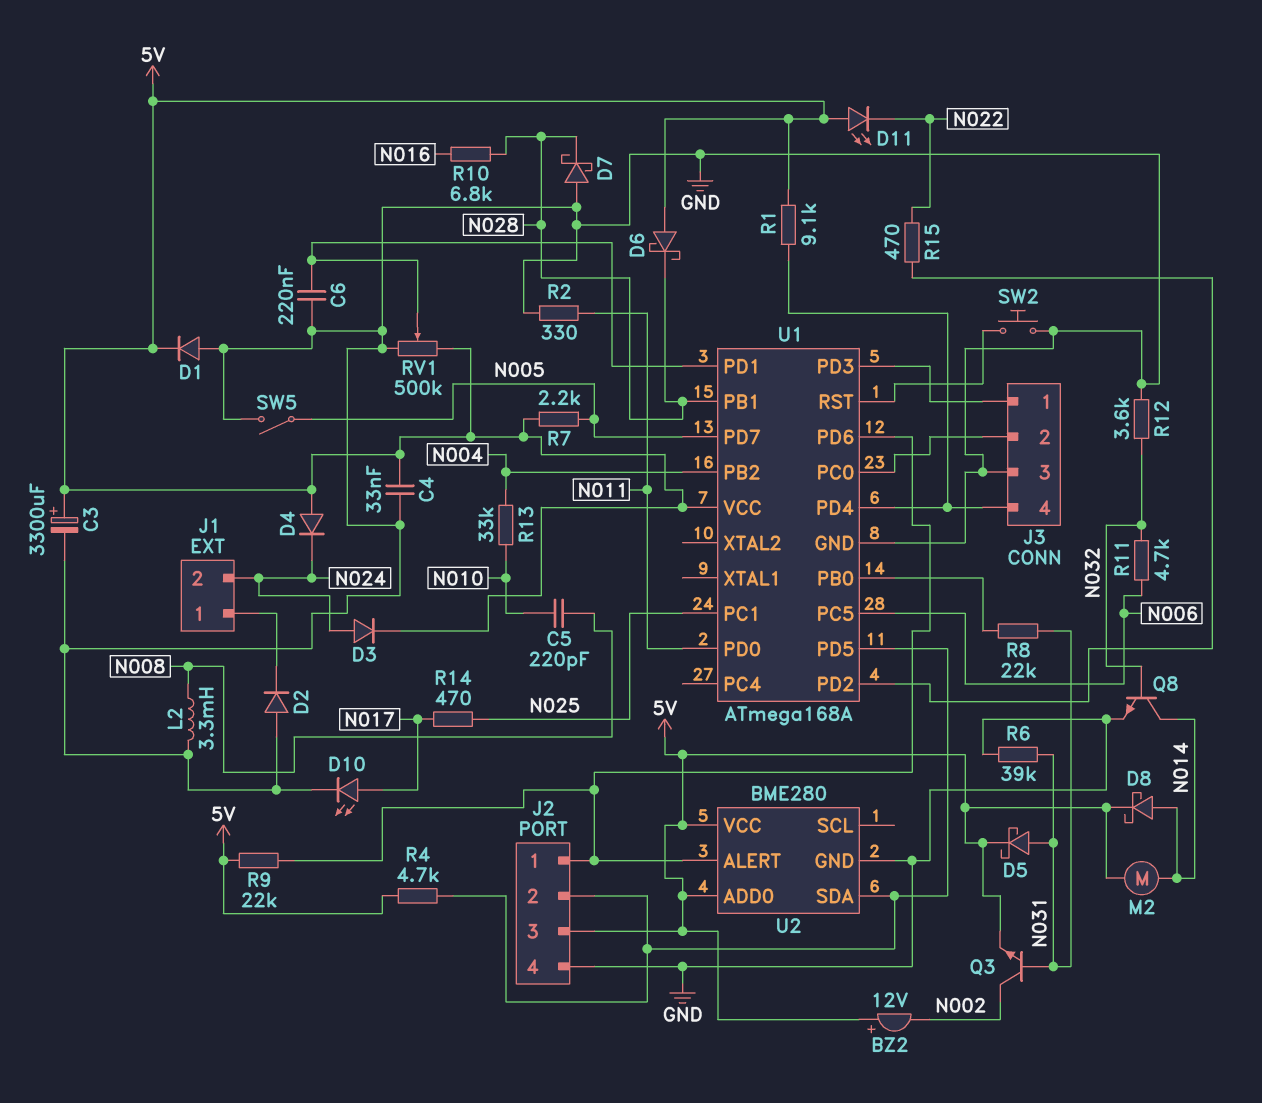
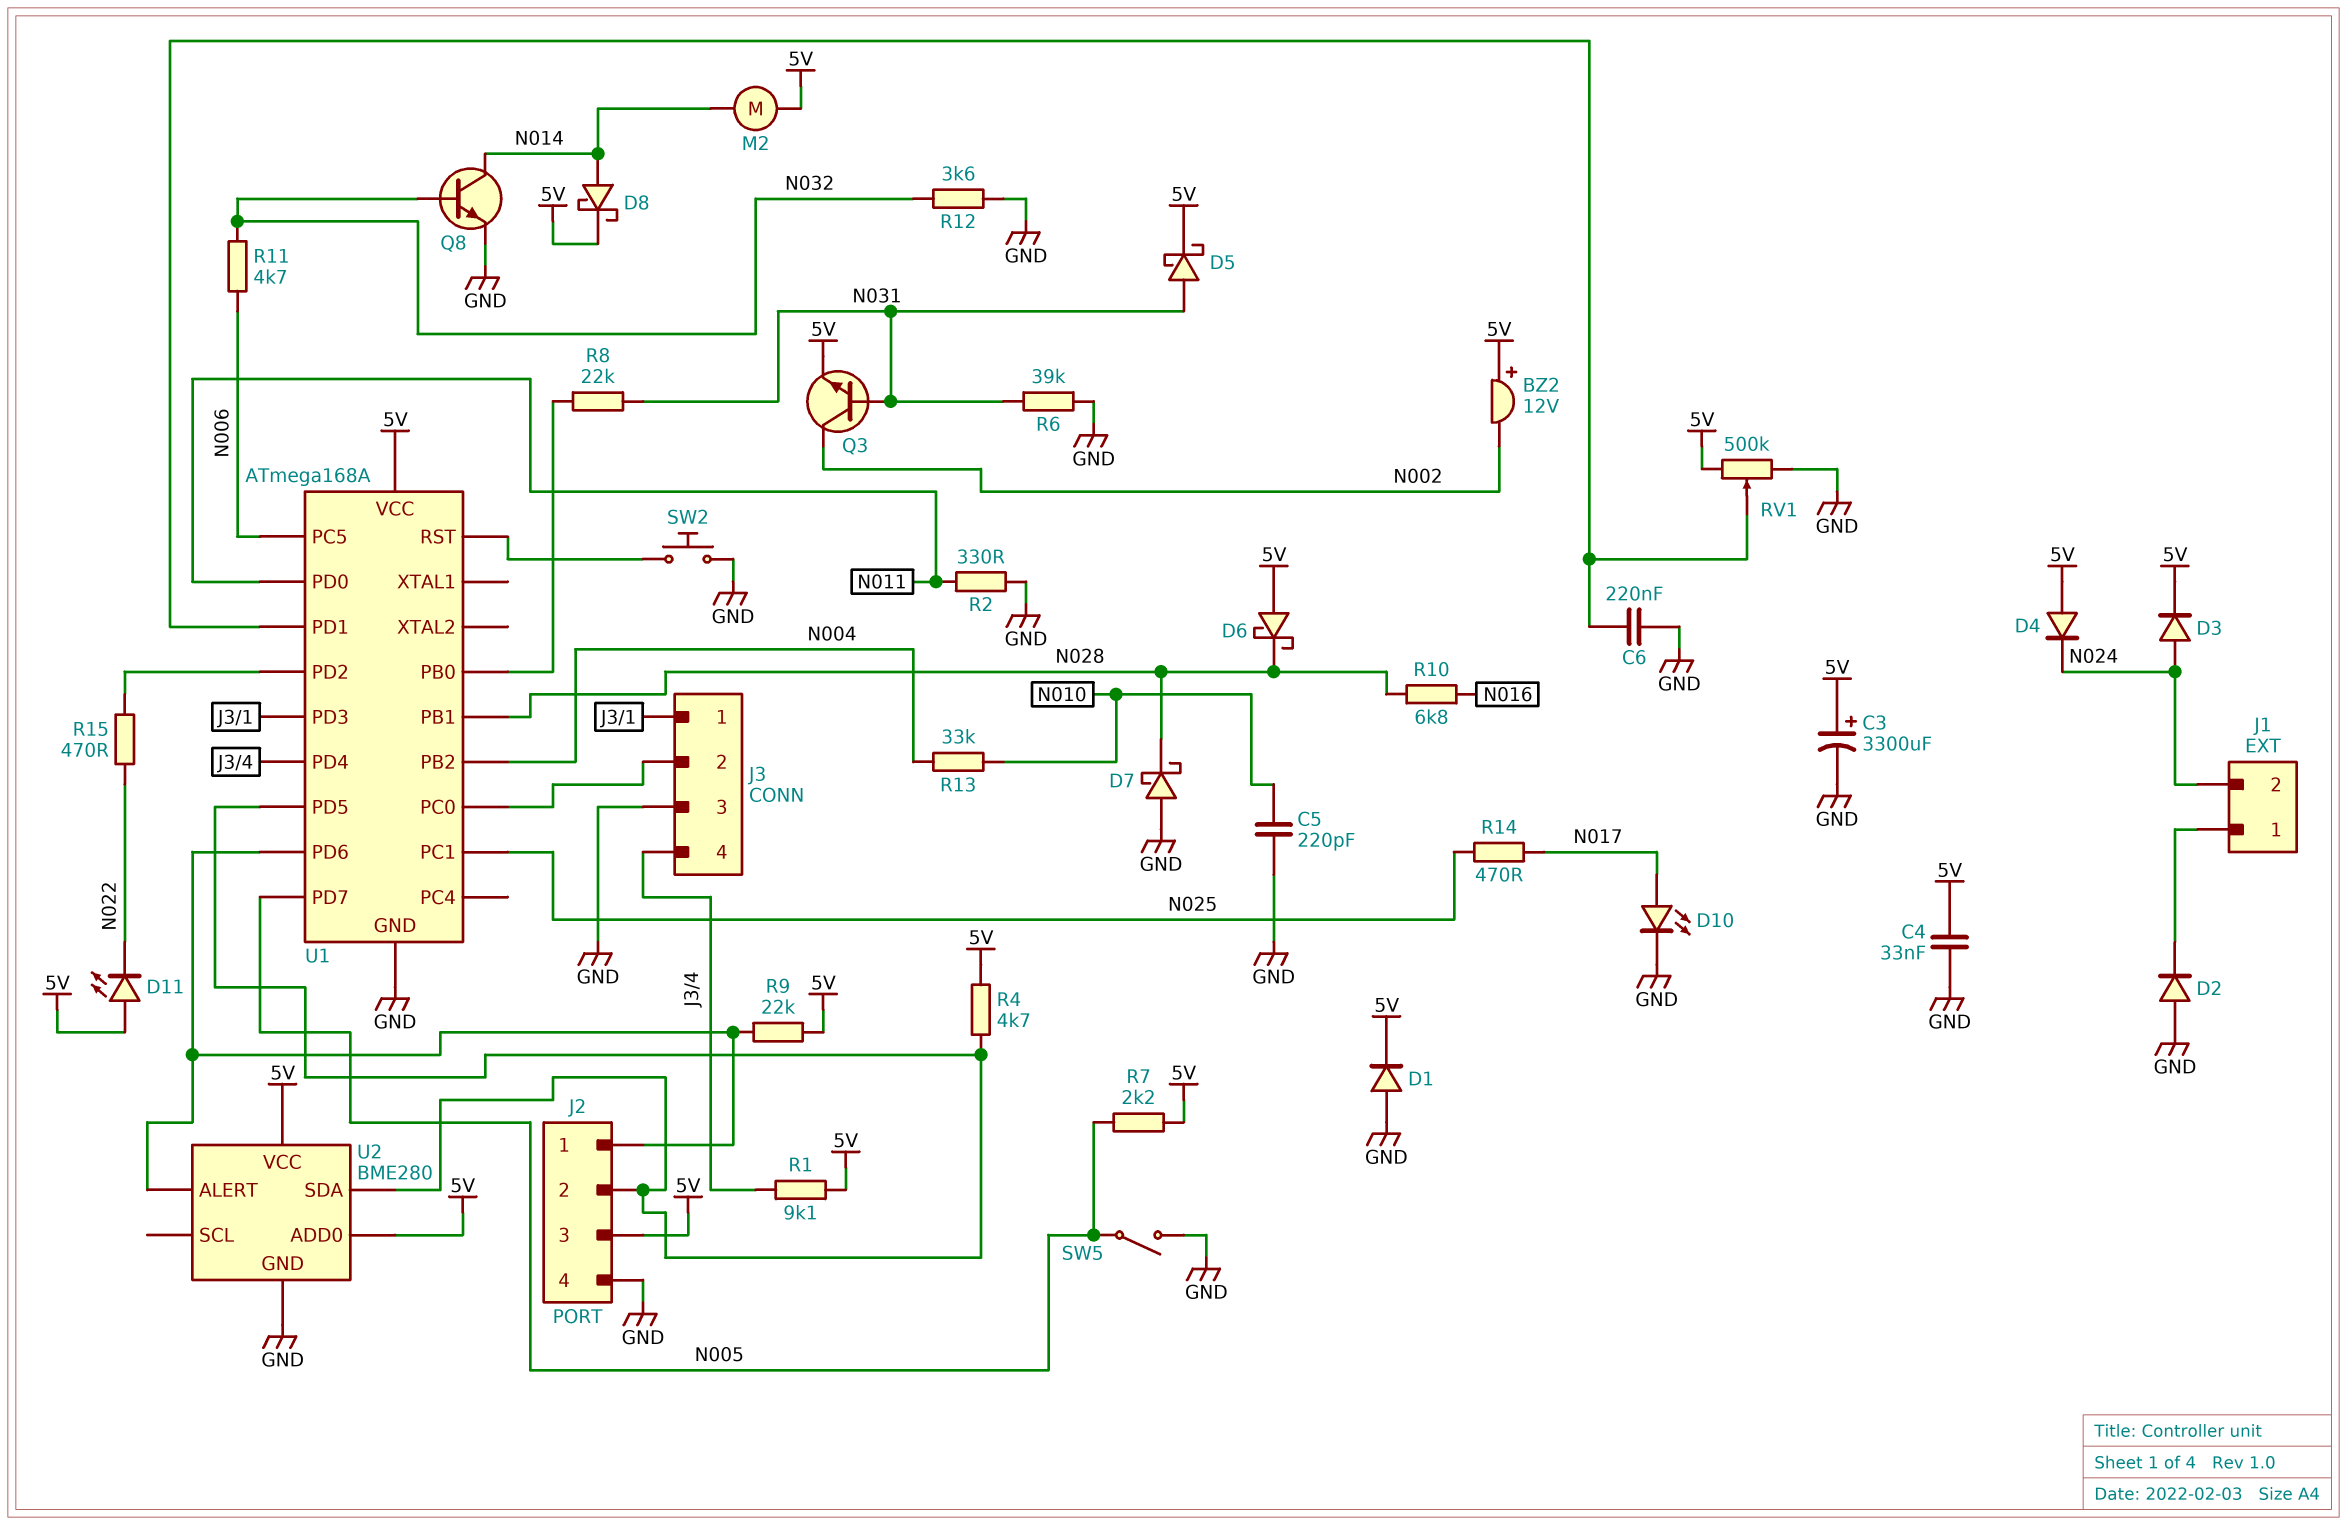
C5: 220pF (N008, N010) -> 220pF (GND, N010)
L2: 3.3mH (GND, N008) -> none

